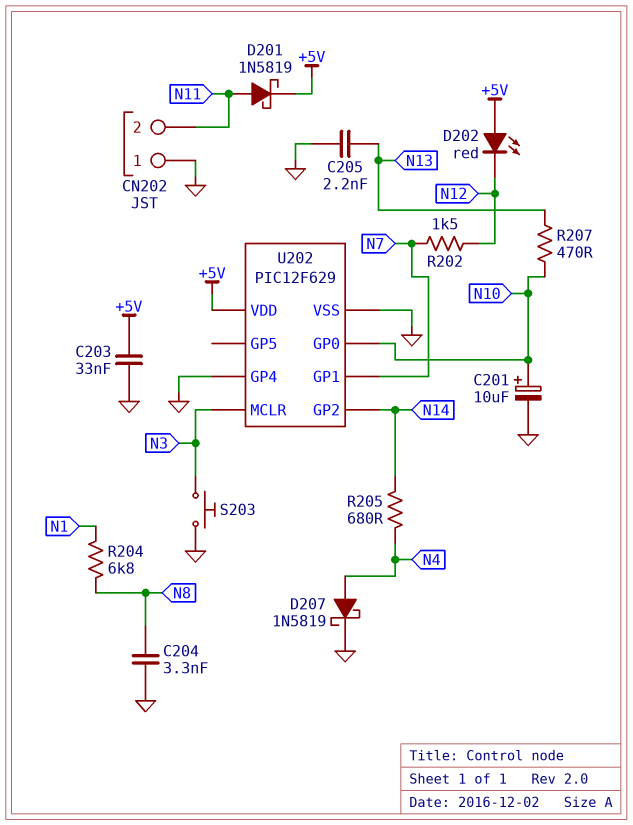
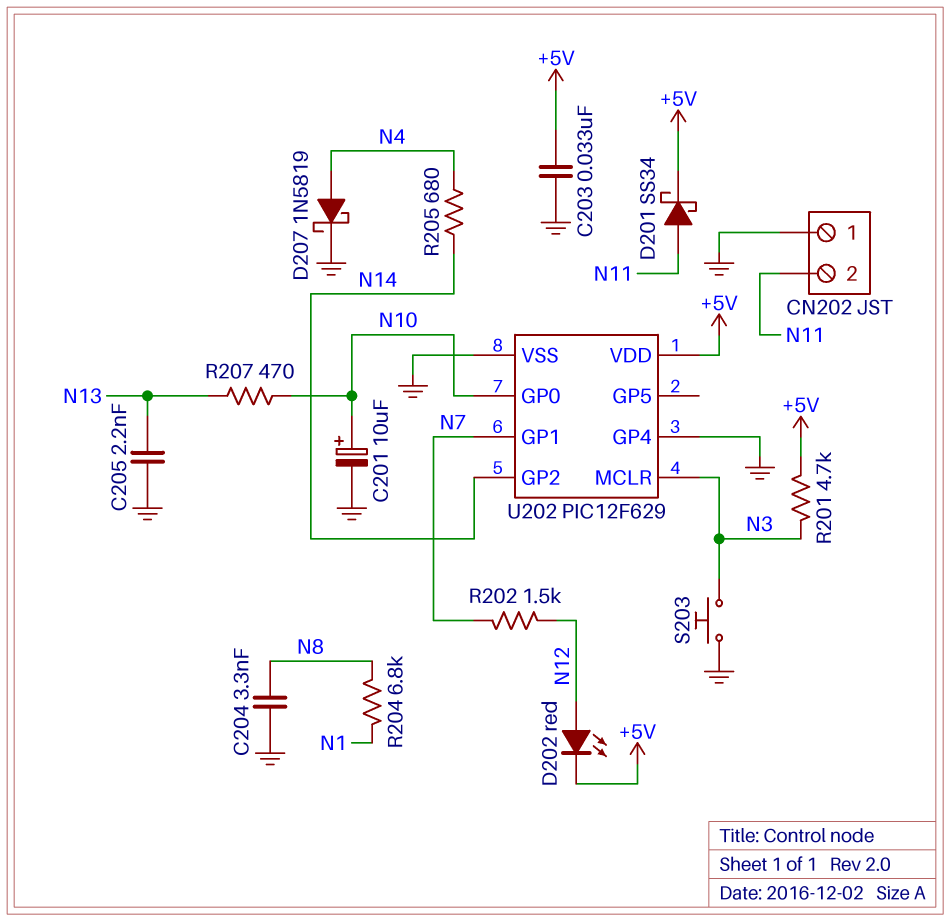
D201: schottky 1N5819 (A N11, K +5V) -> schottky SS34 (A N11, K +5V)
D202: LED red (A +5V, K N12) -> LED red (A N12, K +5V)
R201: none -> 4.7k (+5V, N3)

